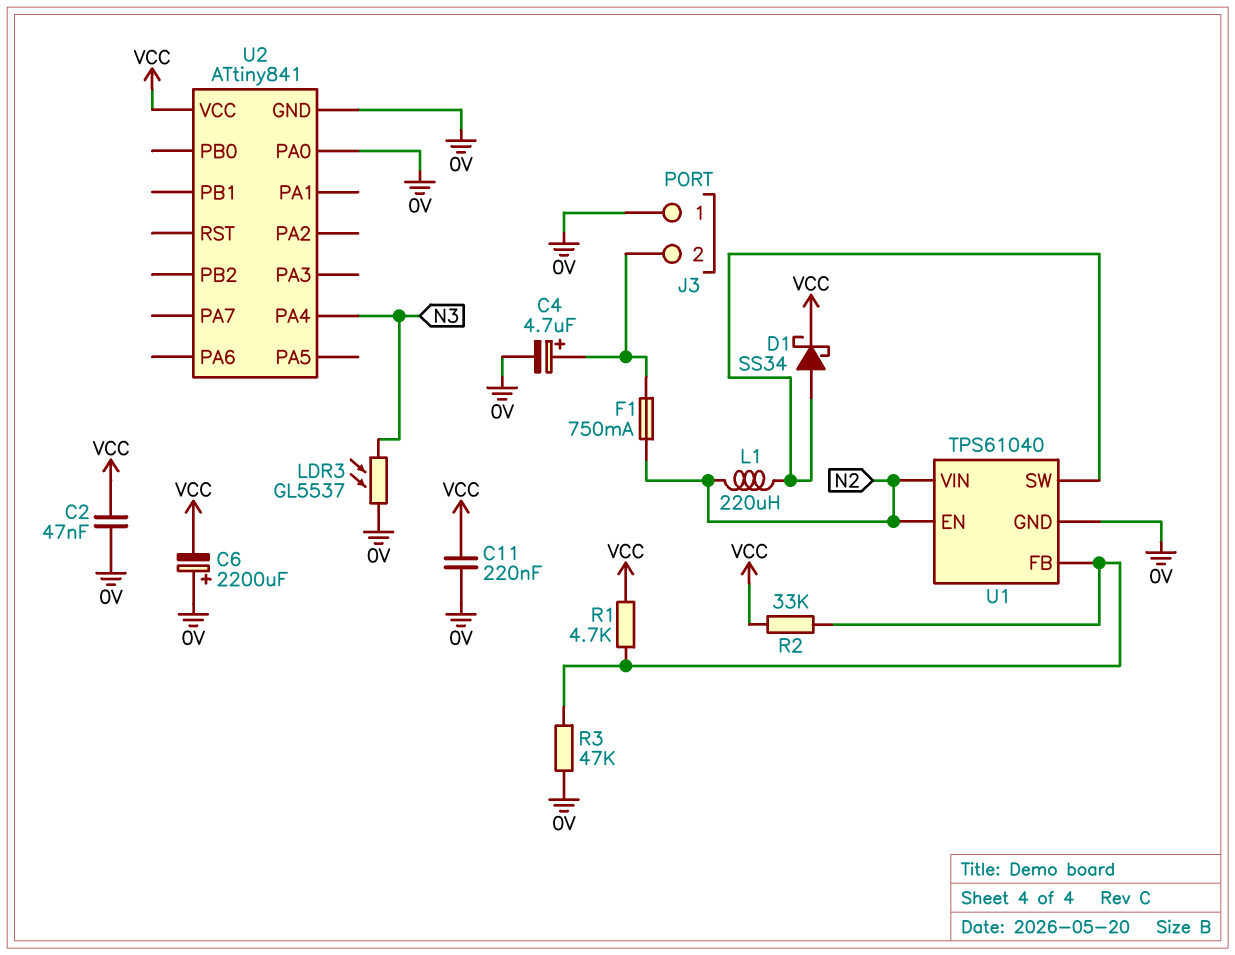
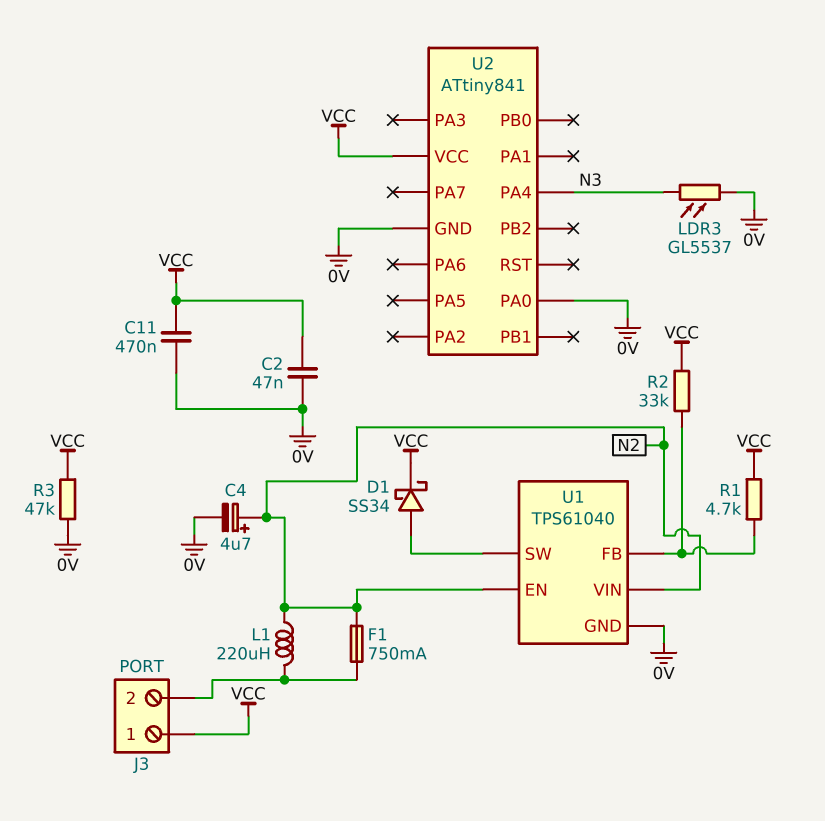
C4: 4.7uF (plus J3/2, minus 0V) -> 4.7uF (plus N2, minus 0V)
C6: 2200uF (plus 0V, minus VCC) -> none
C11: 220nF (0V, VCC) -> 470nF (0V, VCC)
J3 pin 1: 0V -> VCC
L1: 220uH (N2, U1/SW) -> 220uH (J3/2, N2)
R3: 47k (0V, U1/FB) -> 47k (0V, VCC)

